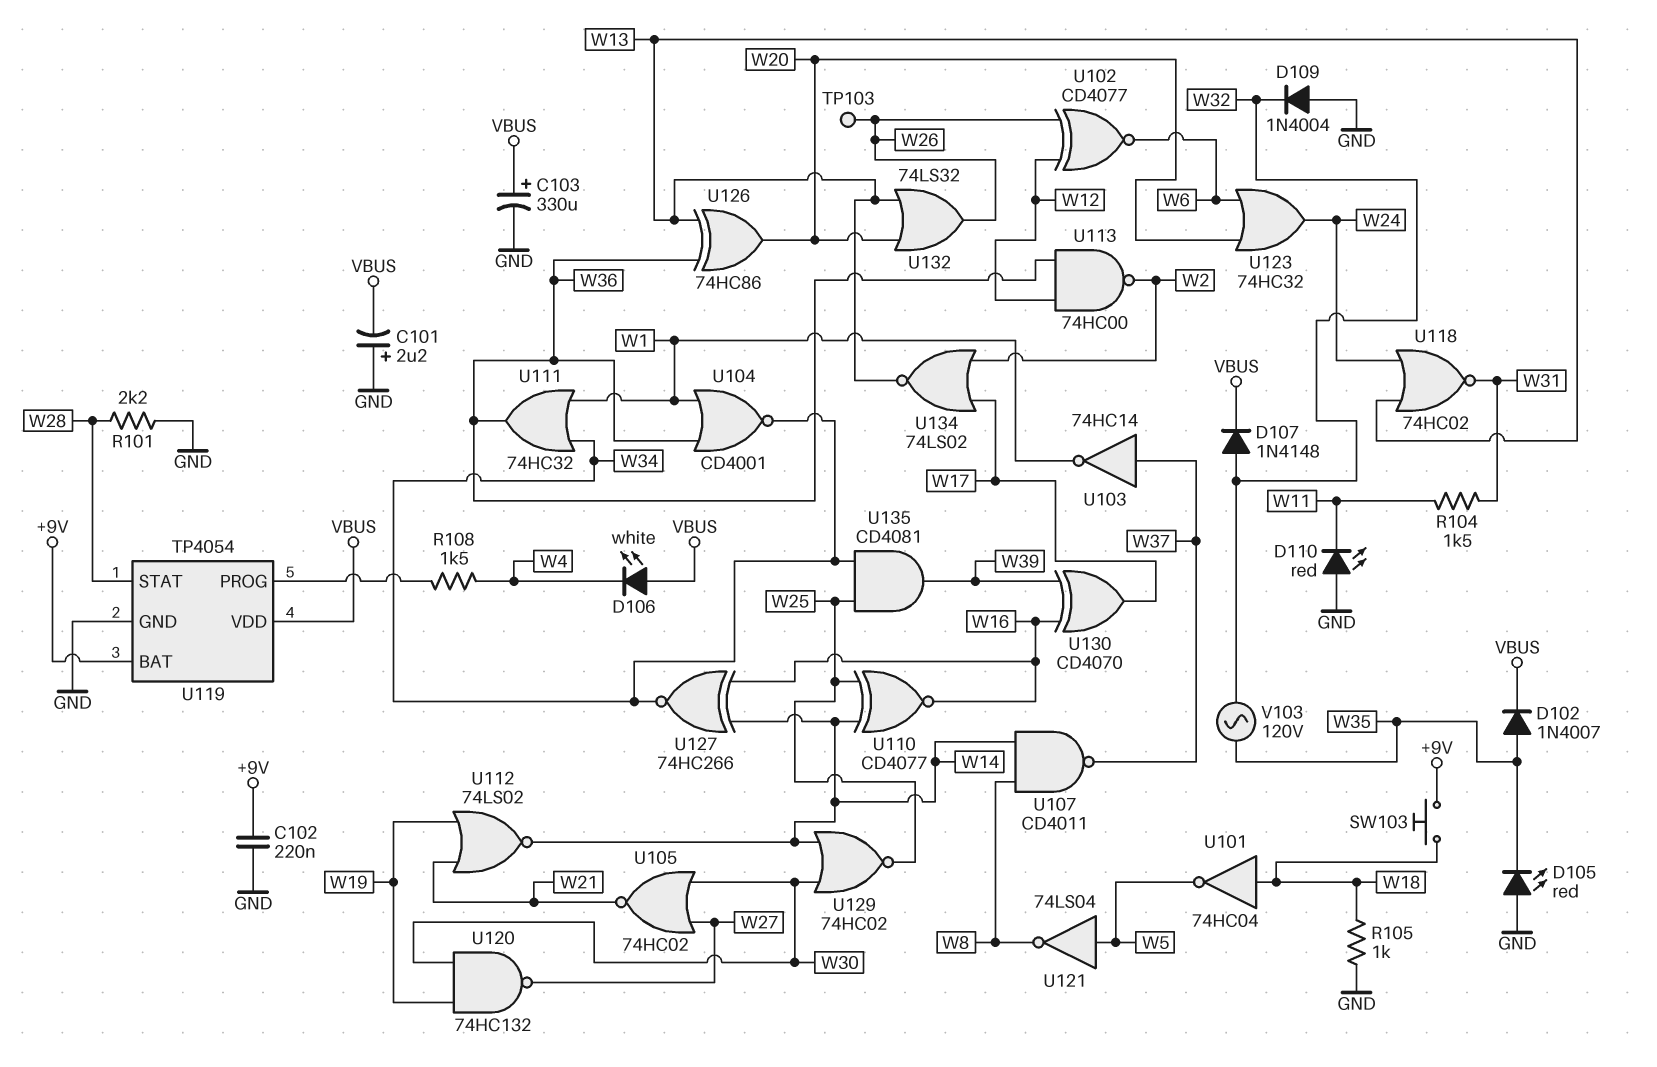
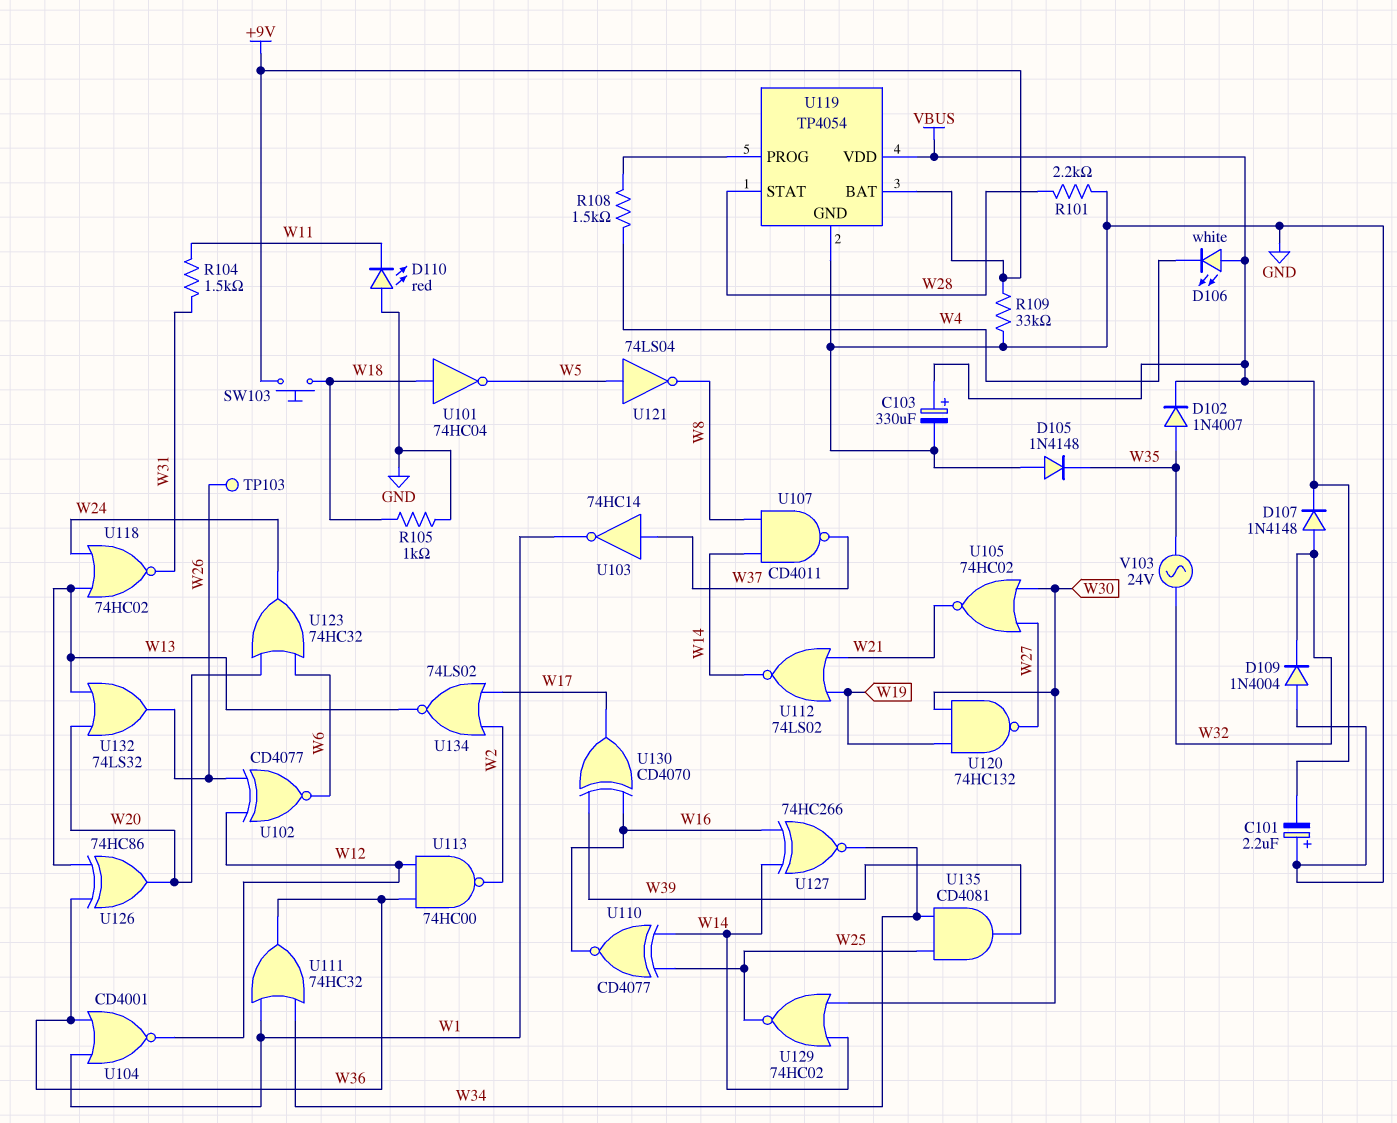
C102: 220nF (+9V, GND) -> none
D105: LED red (A GND, K W35) -> diode 1N4148 (A GND, K W35)
R109: none -> 33k (+9V, GND)
U104: NOR CD4001 (in W1, in W36, out W34) -> NOR CD4001 (in W1, in W36, out W12)
V103: AC 120V (W32, W35) -> AC 24V (W32, W35)

